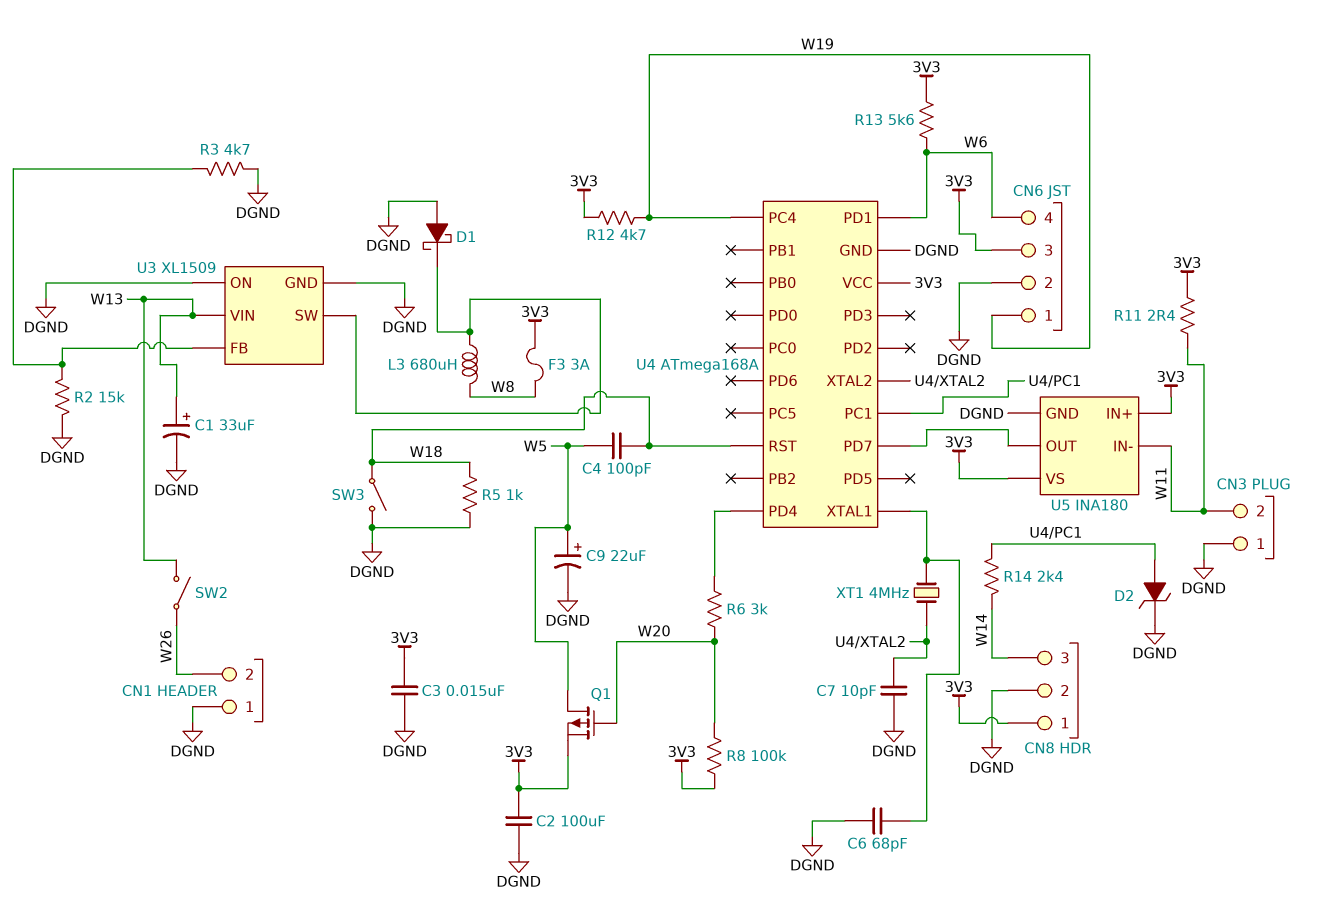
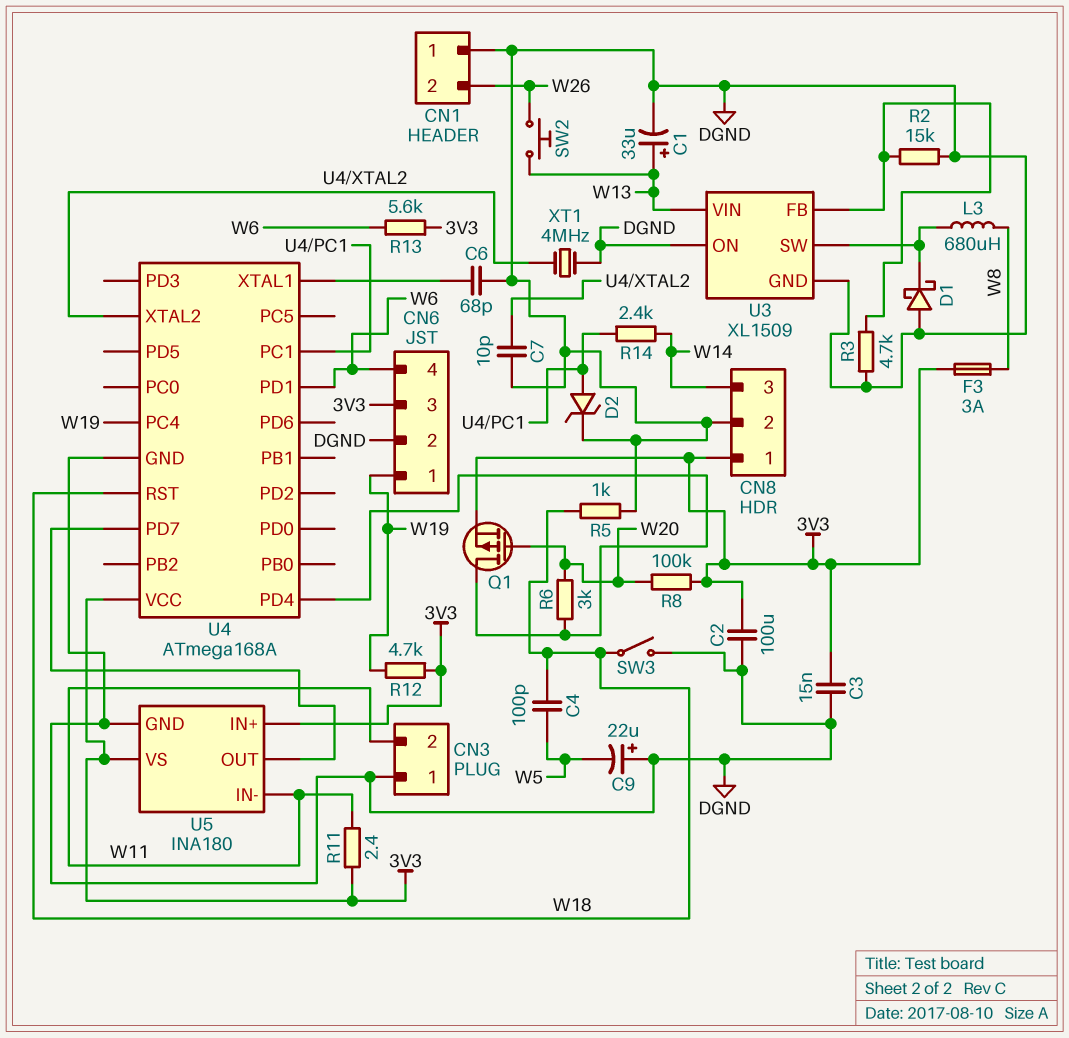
C9: 22uF (plus W5, minus DGND) -> 22uF (plus DGND, minus W5)
Q1: PMOS (G W20, D W5, S 3V3) -> PMOS (G W20, D U4/PD4, S 3V3)
SW2: switch (W13, W26) -> button (W13, W26)
XT1: 4MHz (U4/XTAL1, U4/XTAL2) -> 4MHz (DGND, U4/XTAL2)

